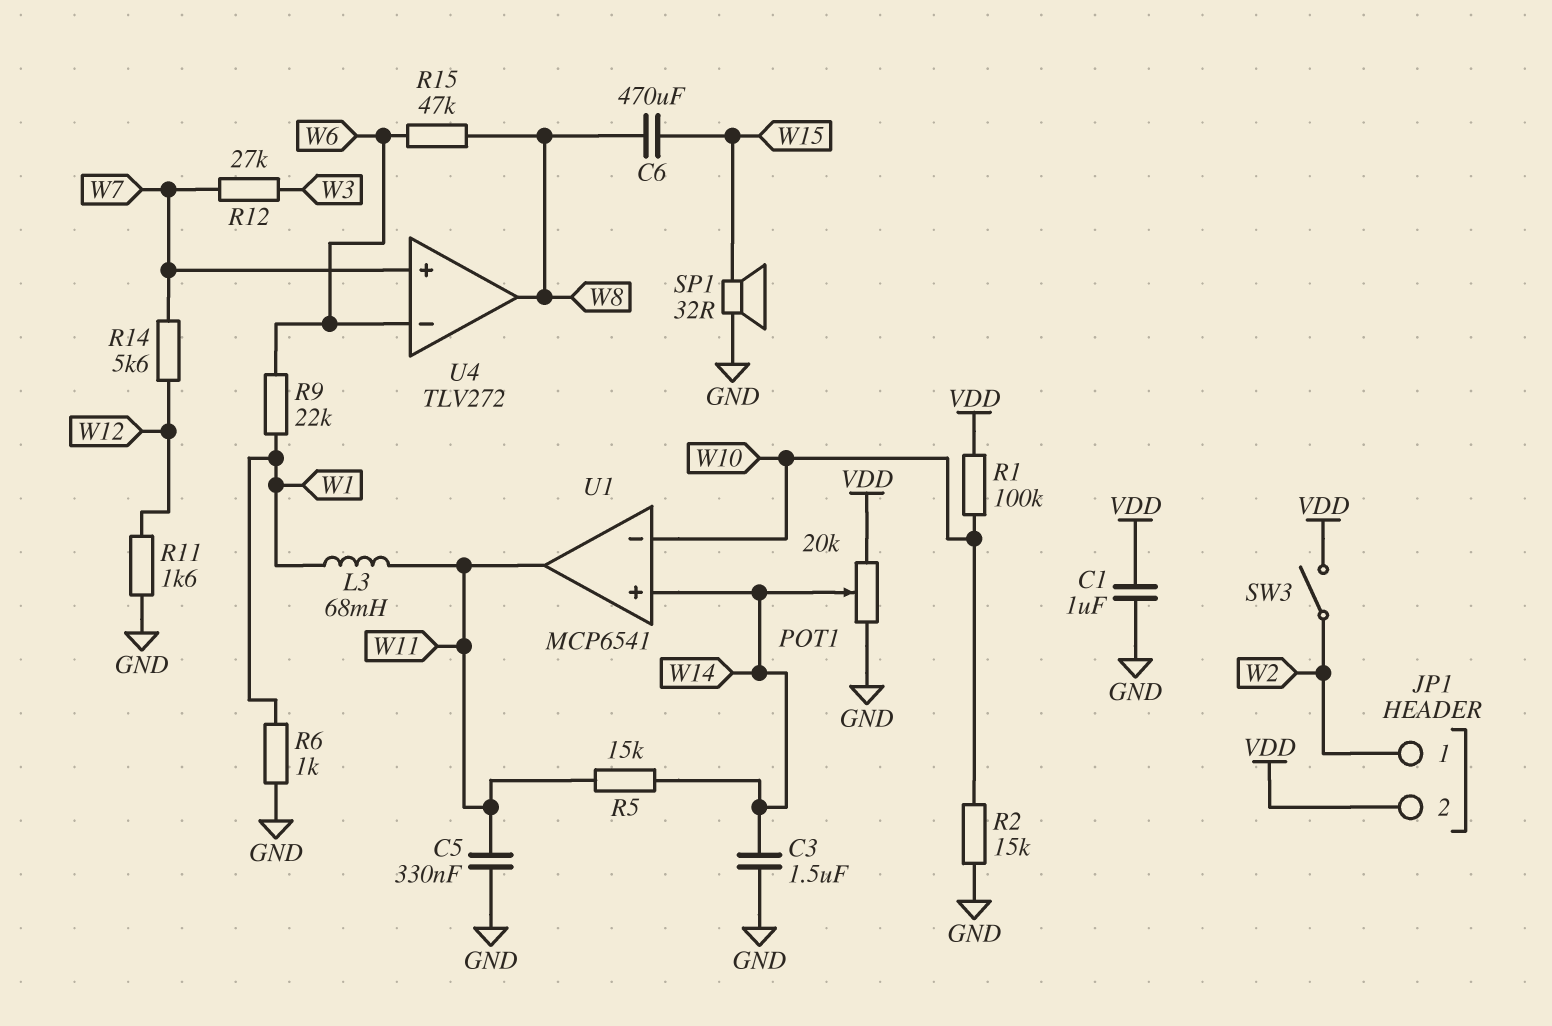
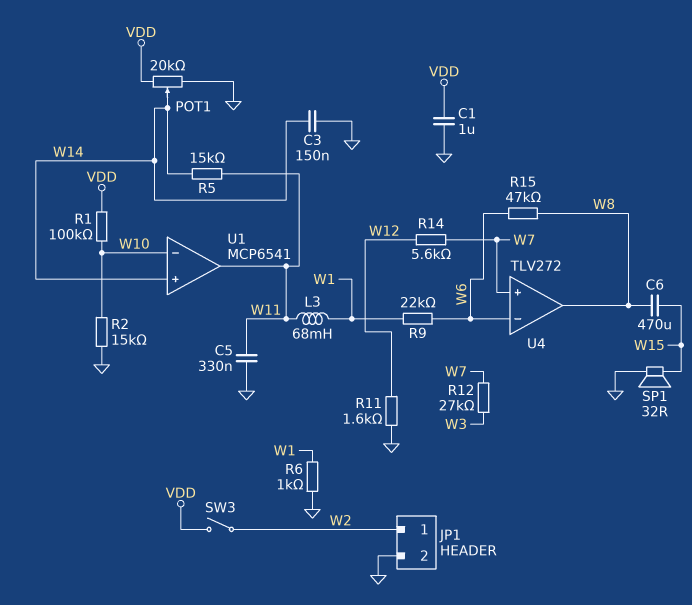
C3: 1.5uF (GND, W14) -> 150nF (GND, W14)
JP1 pin 2: VDD -> GND

